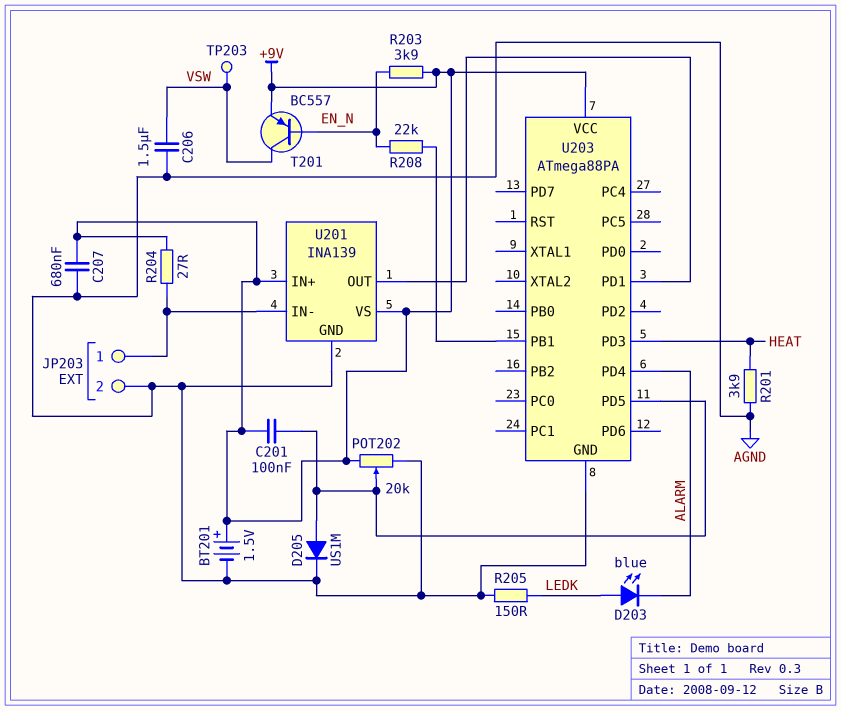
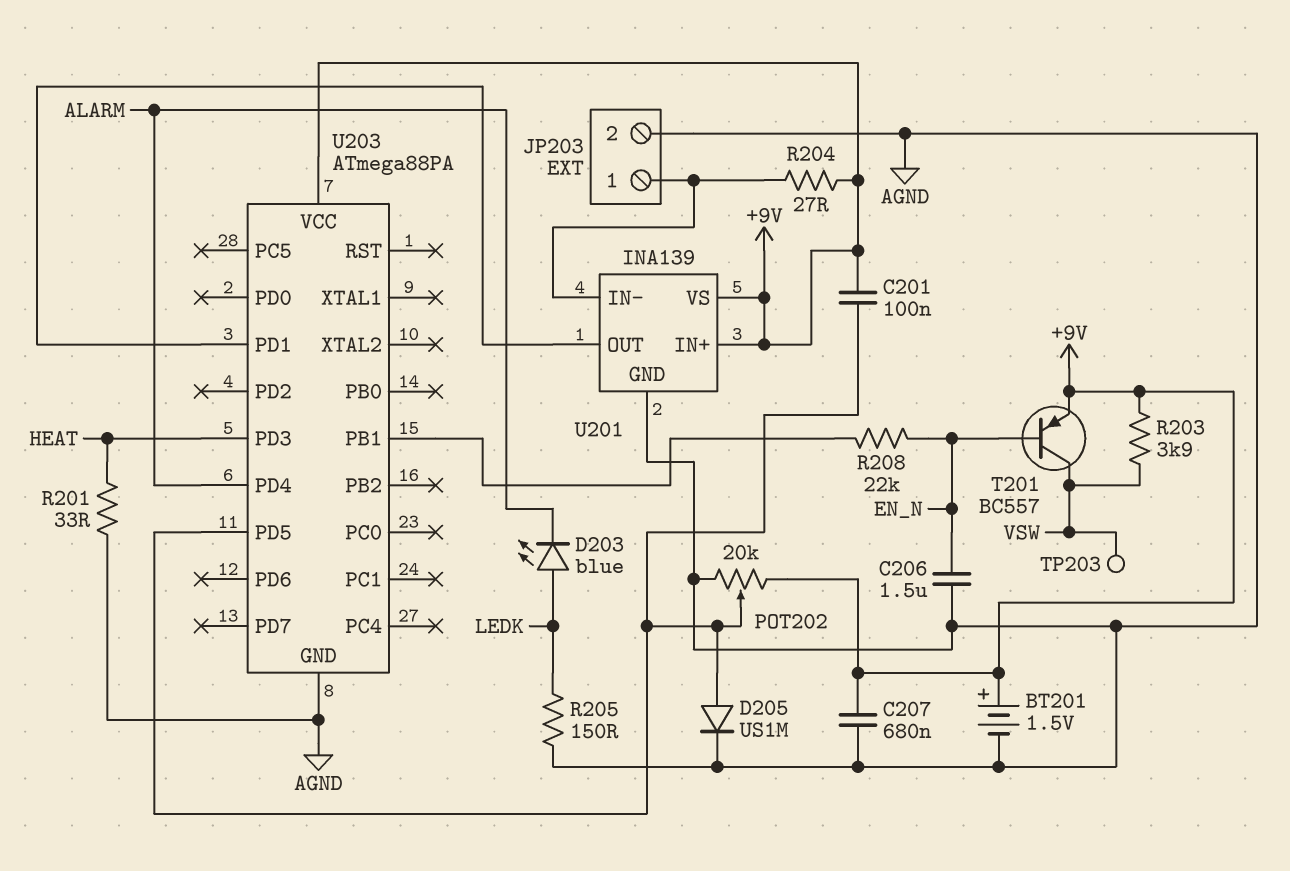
C206: 1.5uF (AGND, VSW) -> 1.5uF (AGND, EN_N)
R201: 3.9k (AGND, HEAT) -> 33 (AGND, HEAT)
R203: 3.9k (+9V, EN_N) -> 3.9k (+9V, VSW)

